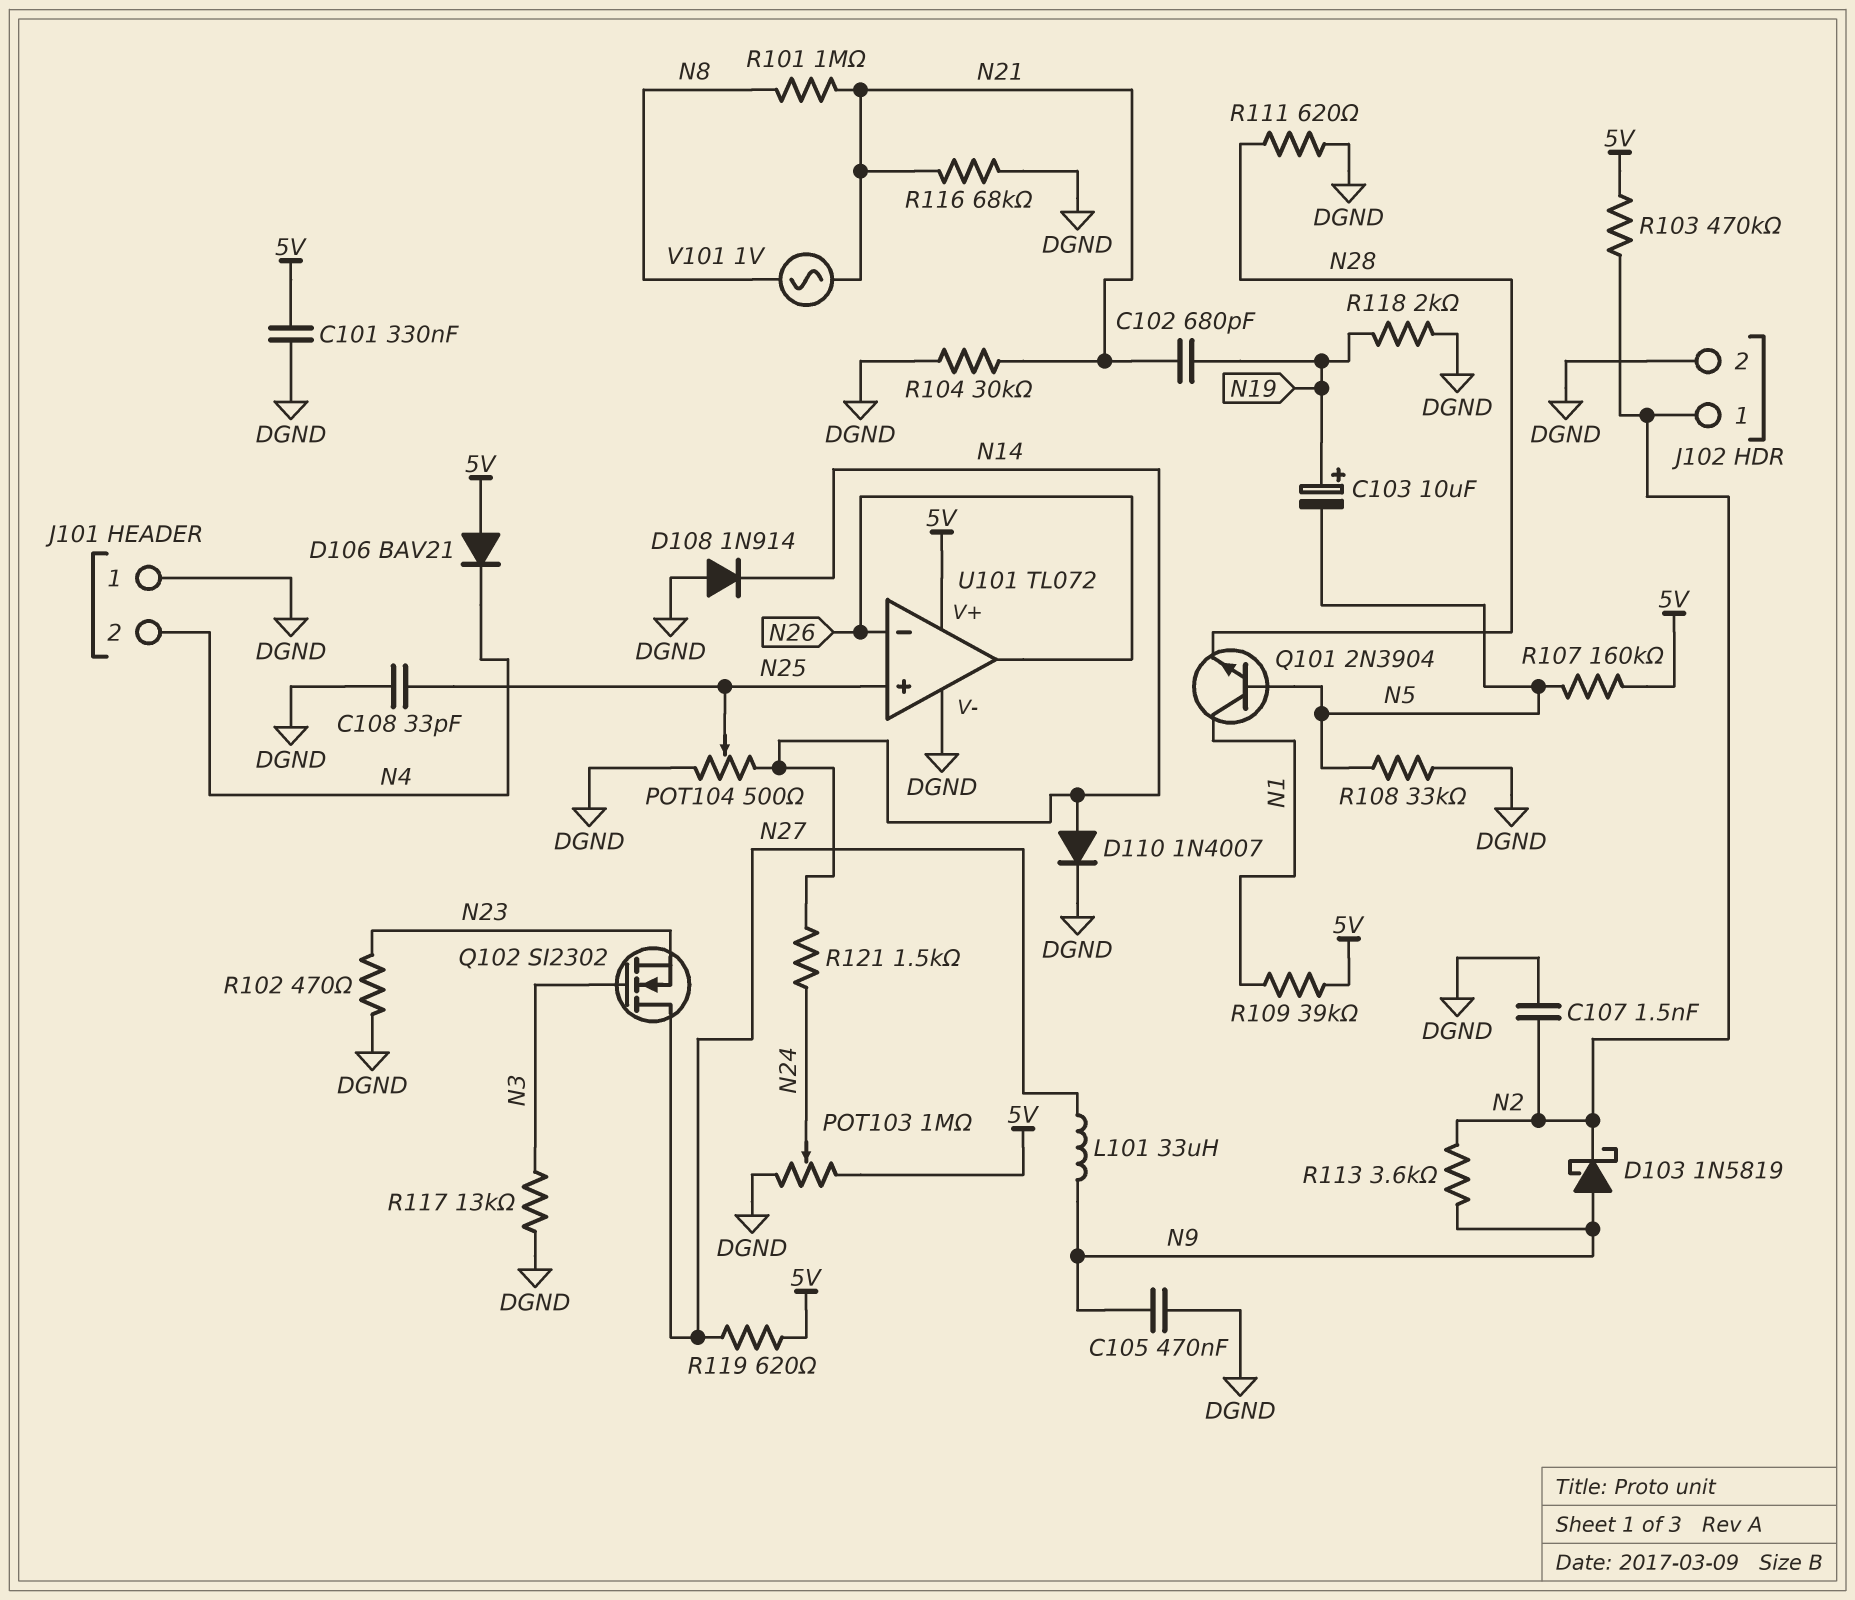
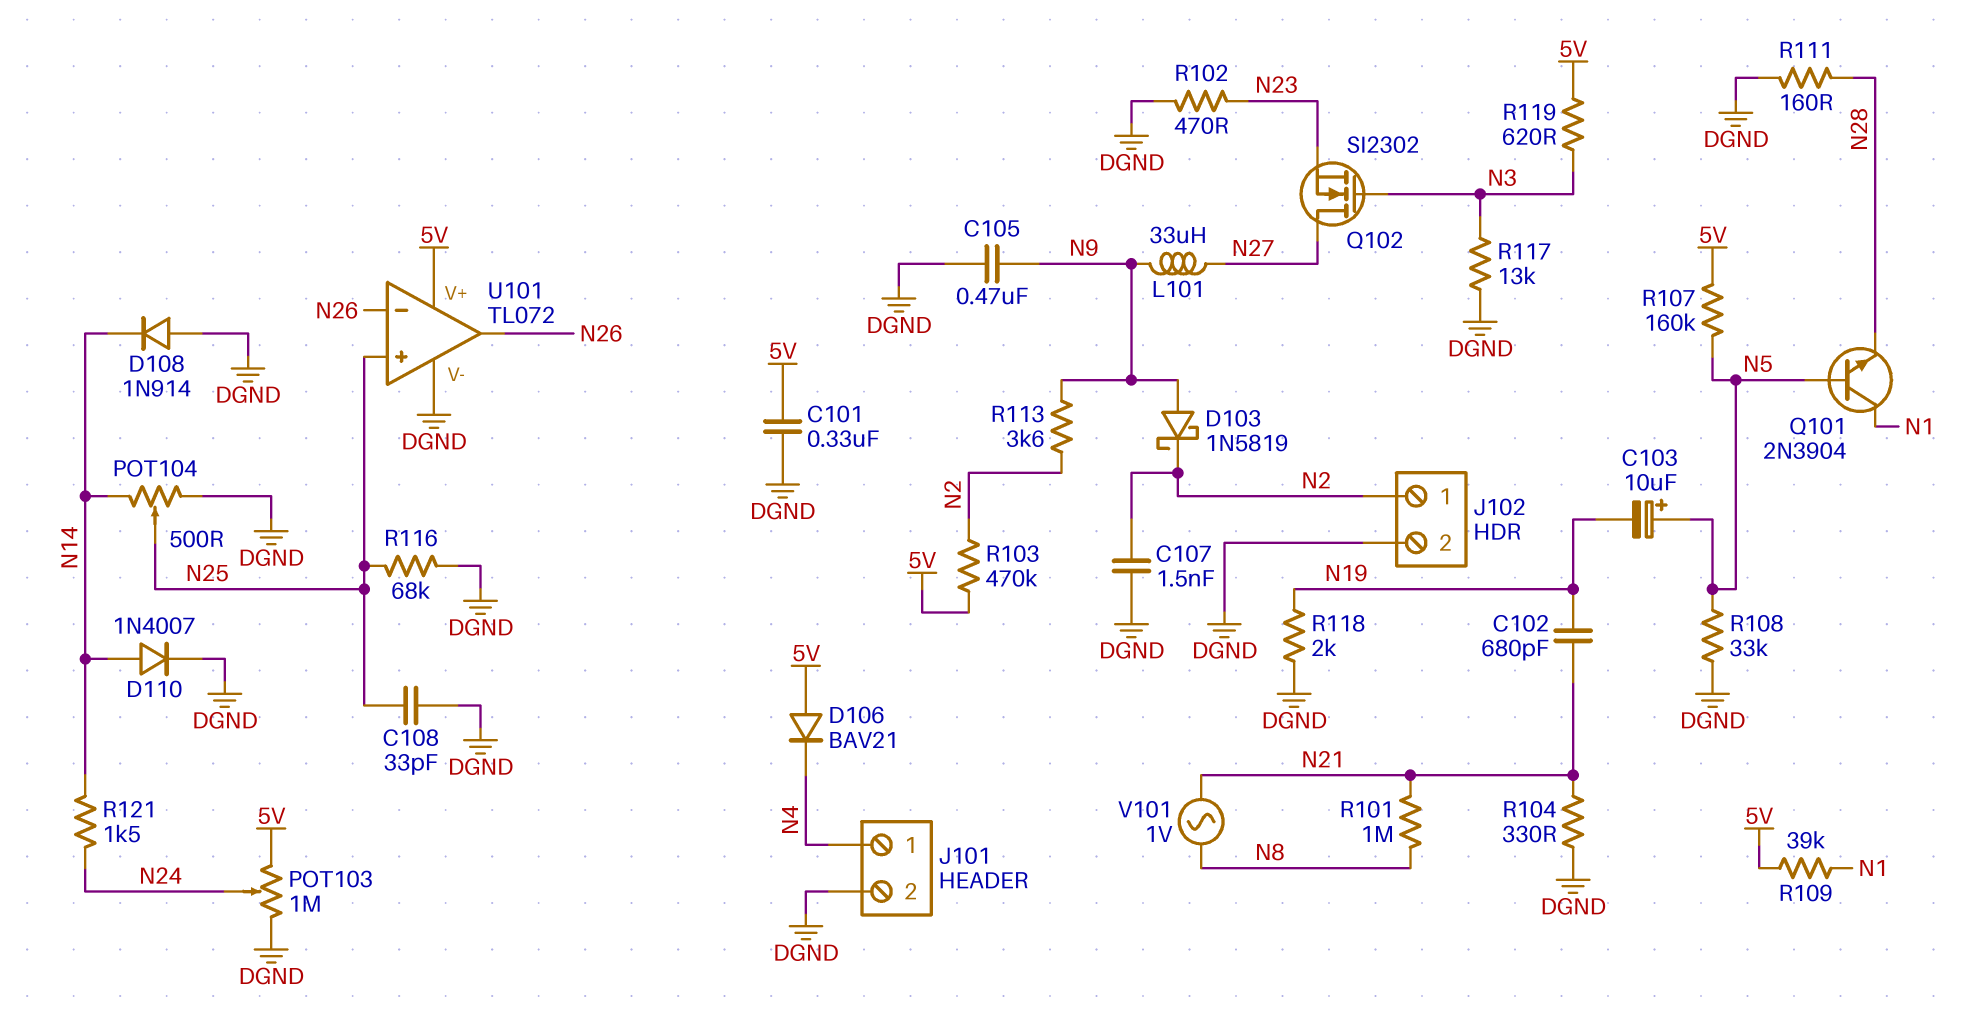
C103: 10uF (plus N19, minus N5) -> 10uF (plus N5, minus N19)
J101 pin 1: DGND -> N4
J101 pin 2: N4 -> DGND
R104: 30k (DGND, N21) -> 330 (DGND, N21)
R111: 620 (DGND, N28) -> 160 (DGND, N28)
R116: 68k (DGND, N21) -> 68k (DGND, N25)
R119: 620 (5V, N27) -> 620 (5V, N3)

